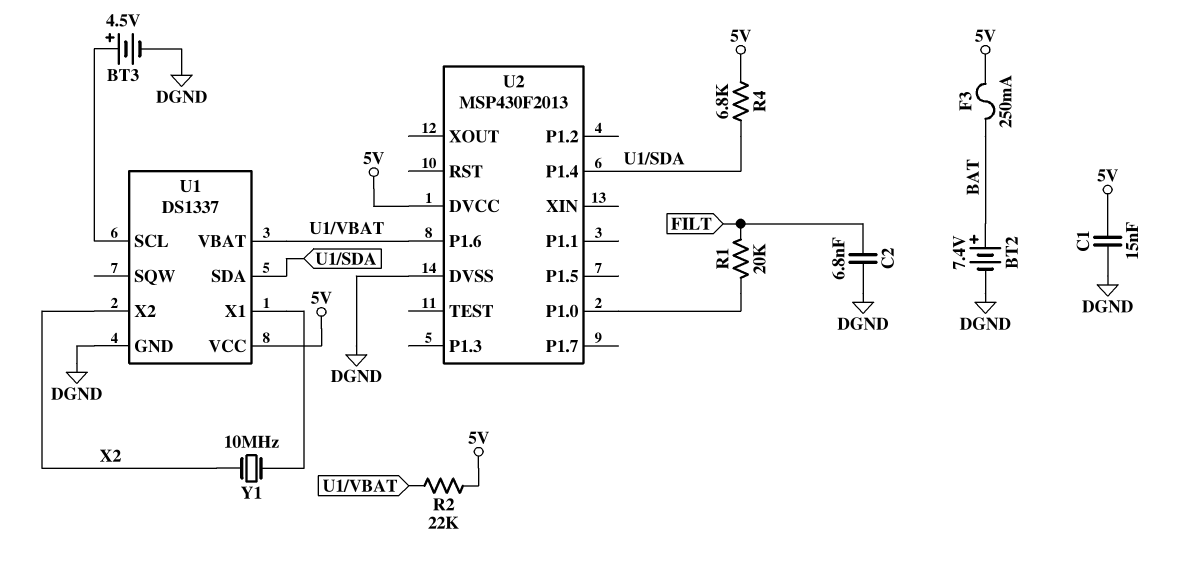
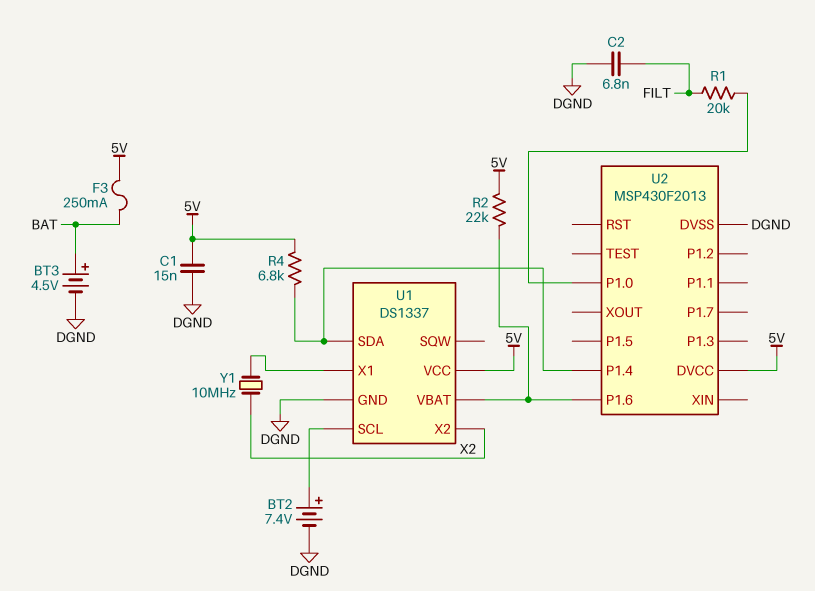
BT2: 7.4V (plus BAT, minus DGND) -> 7.4V (plus U1/SCL, minus DGND)
BT3: 4.5V (plus U1/SCL, minus DGND) -> 4.5V (plus BAT, minus DGND)

